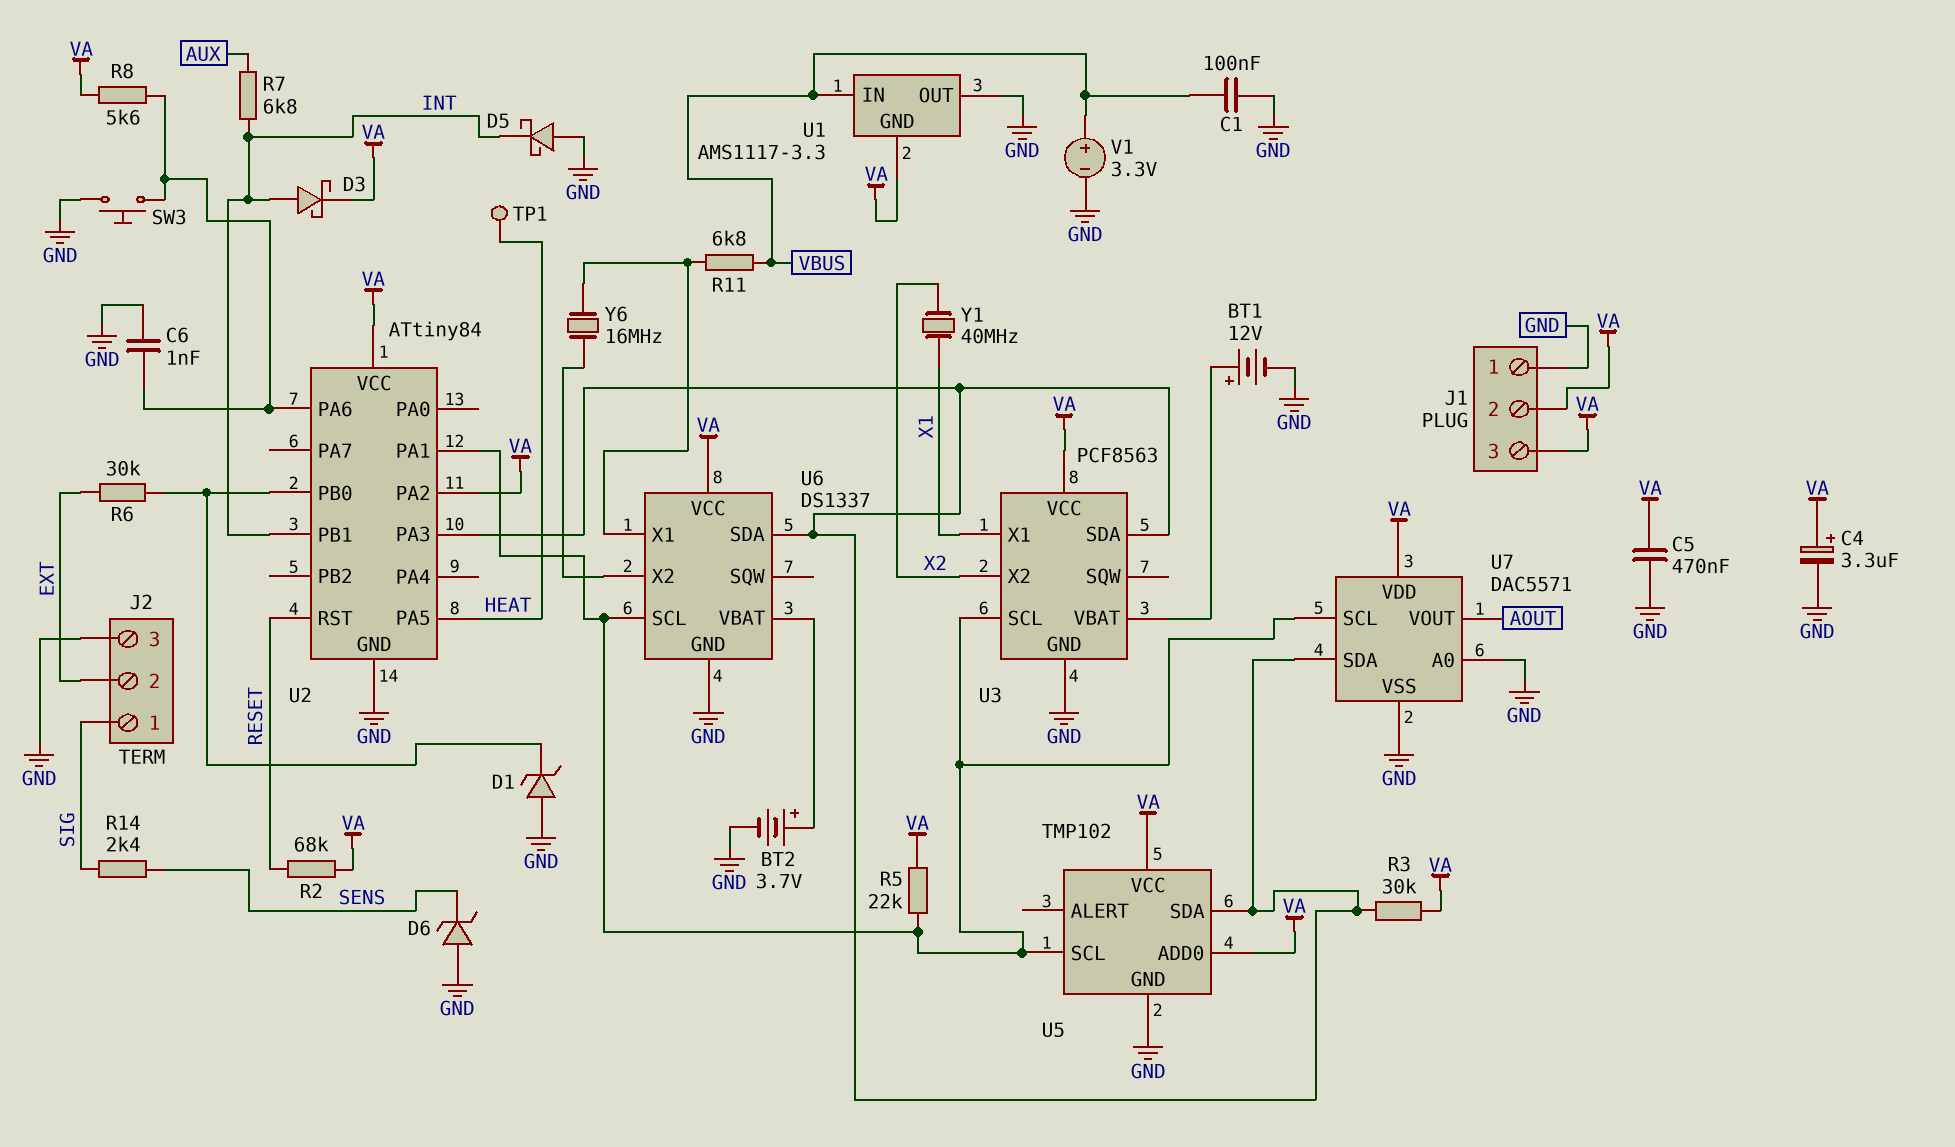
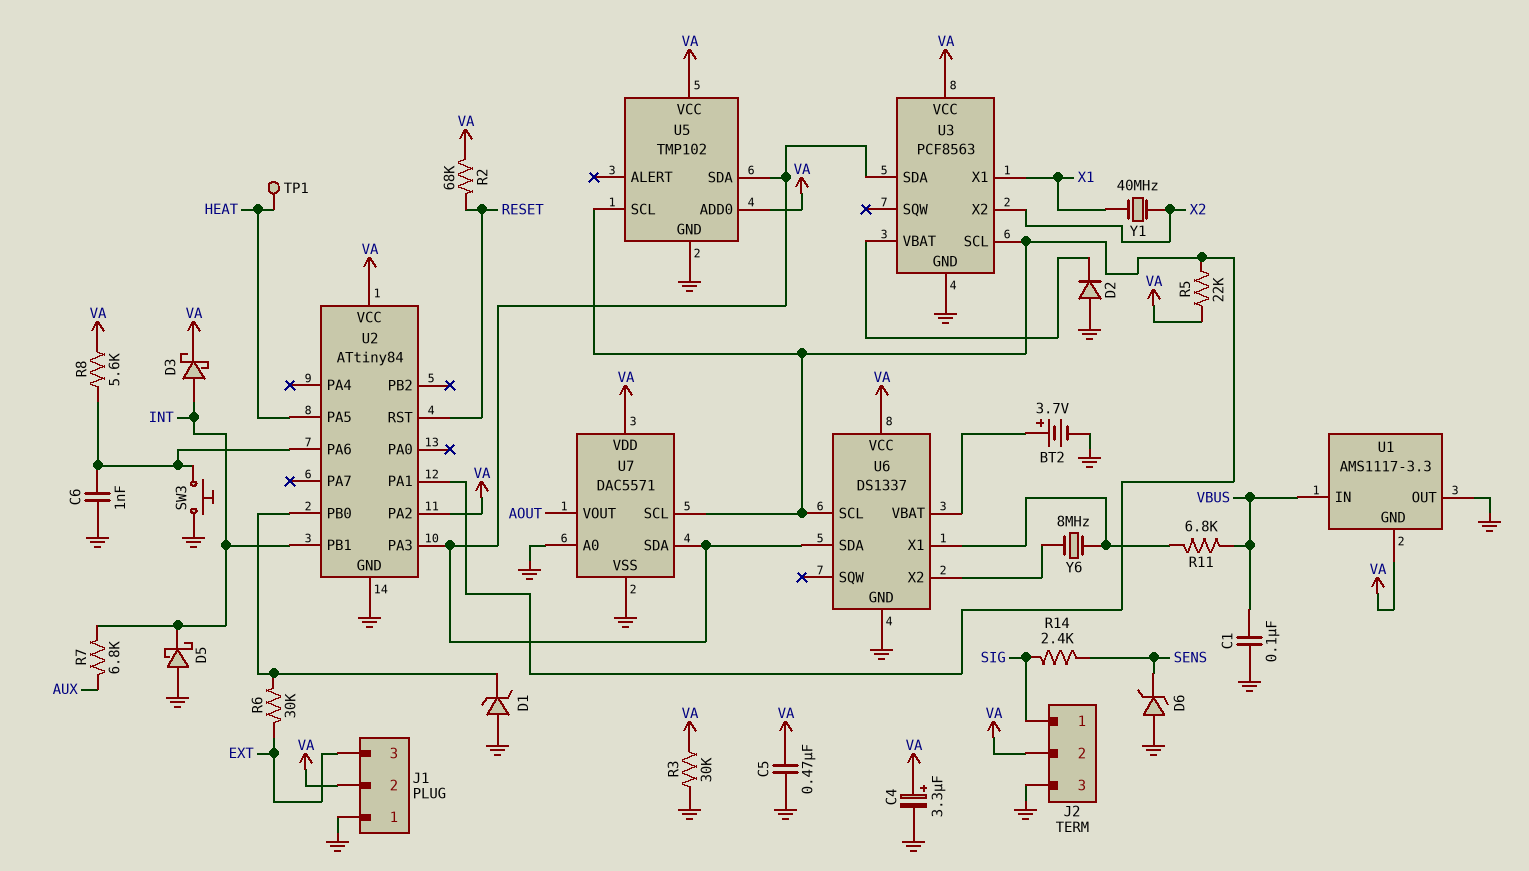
BT1: 12V (plus U3/VBAT, minus GND) -> none
D2: none -> diode (A GND, K U3/VBAT)
J1 pin 3: VA -> EXT
J2 pin 2: EXT -> VA
R3: 30k (U2/PA3, VA) -> 30k (GND, VA)
V1: 3.3V (plus VBUS, minus GND) -> none
Y6: 16MHz (U6/X1, U6/X2) -> 8MHz (U6/X1, U6/X2)

